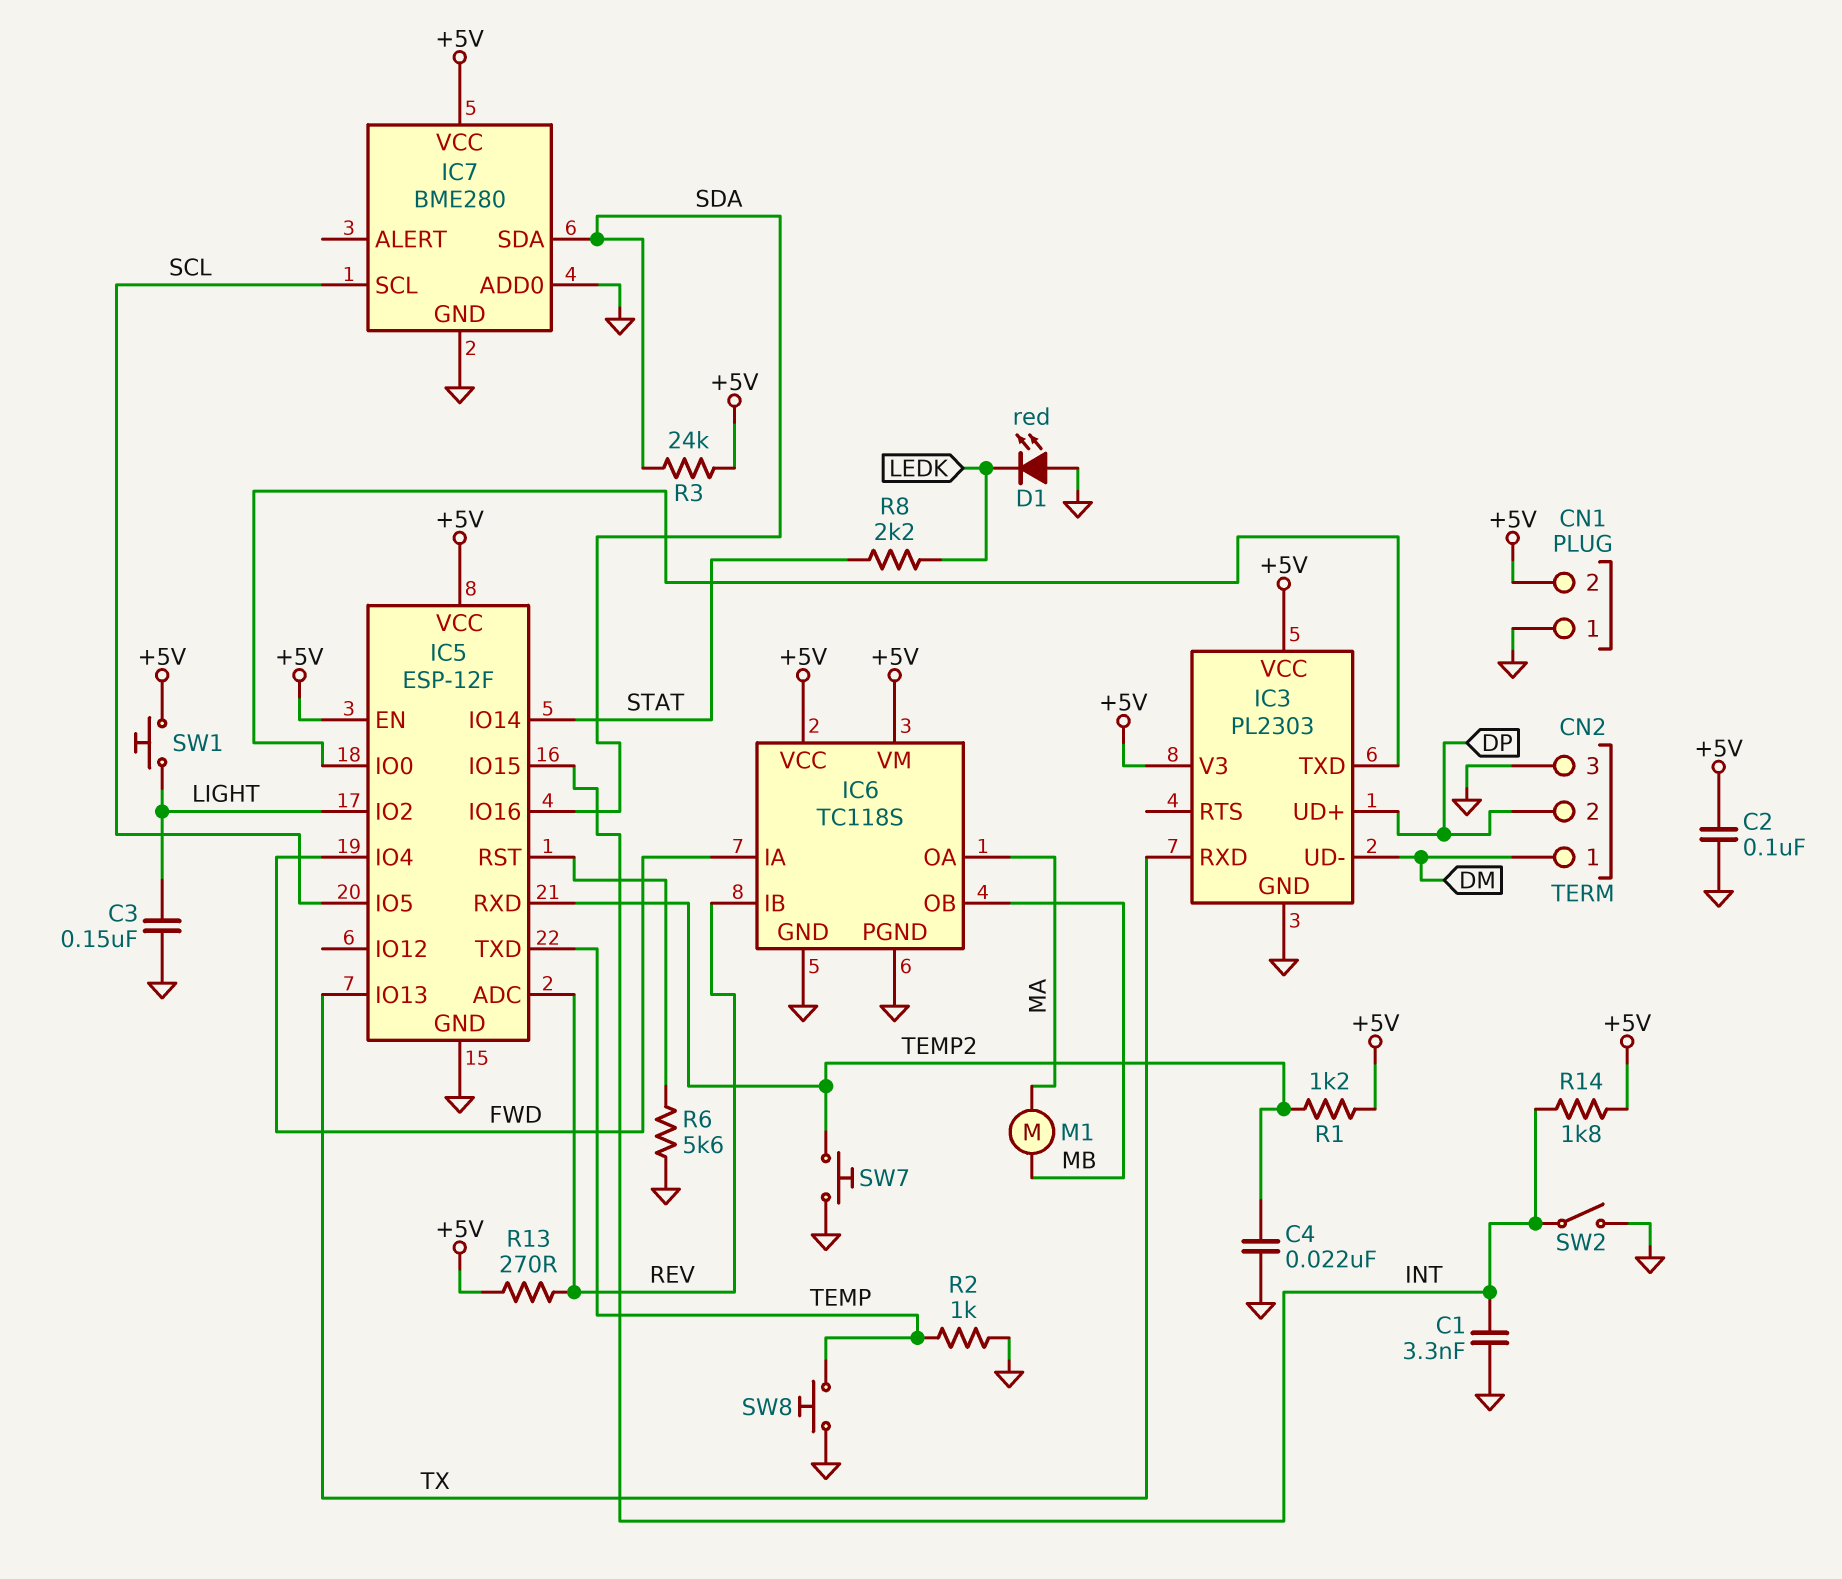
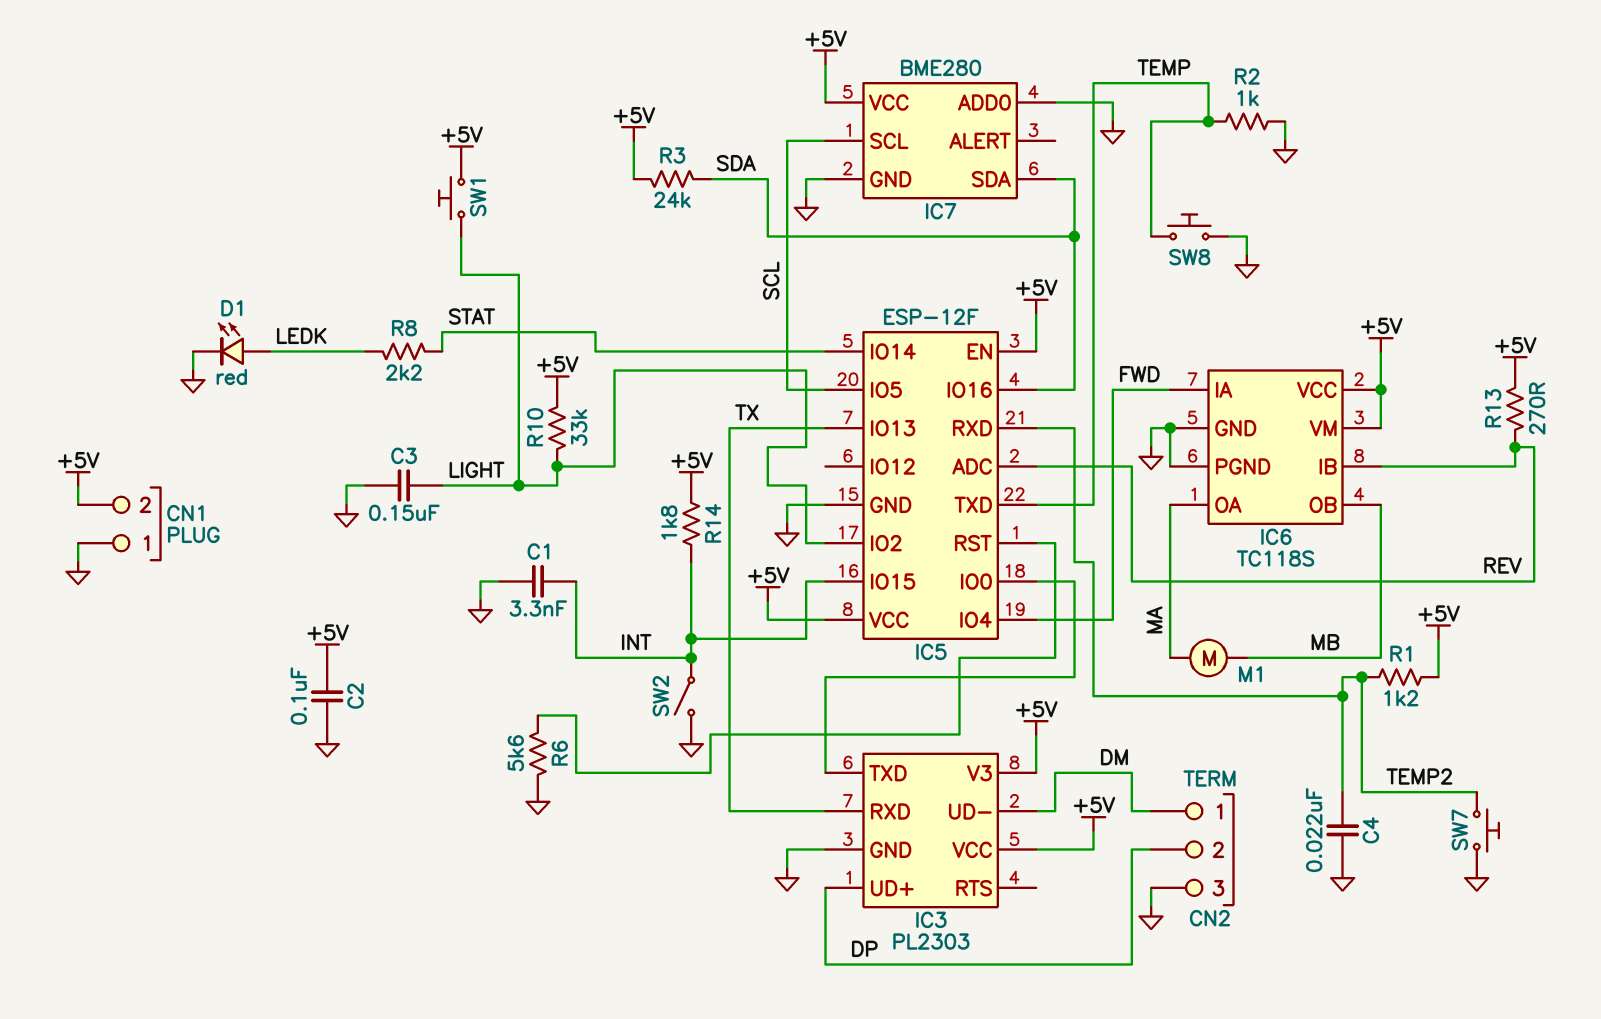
D1: LED red (A GND, K LEDK) -> LED red (A LEDK, K GND)
R10: none -> 33k (+5V, LIGHT)

